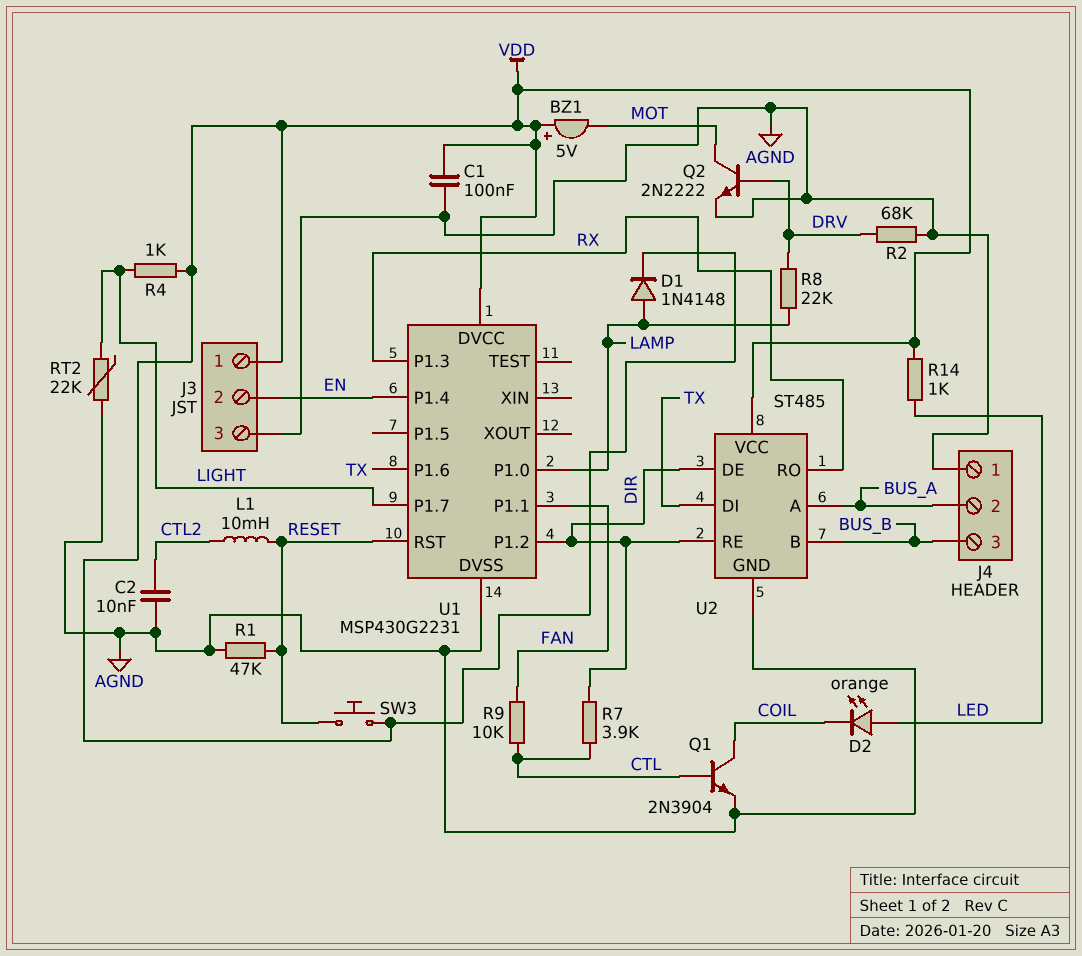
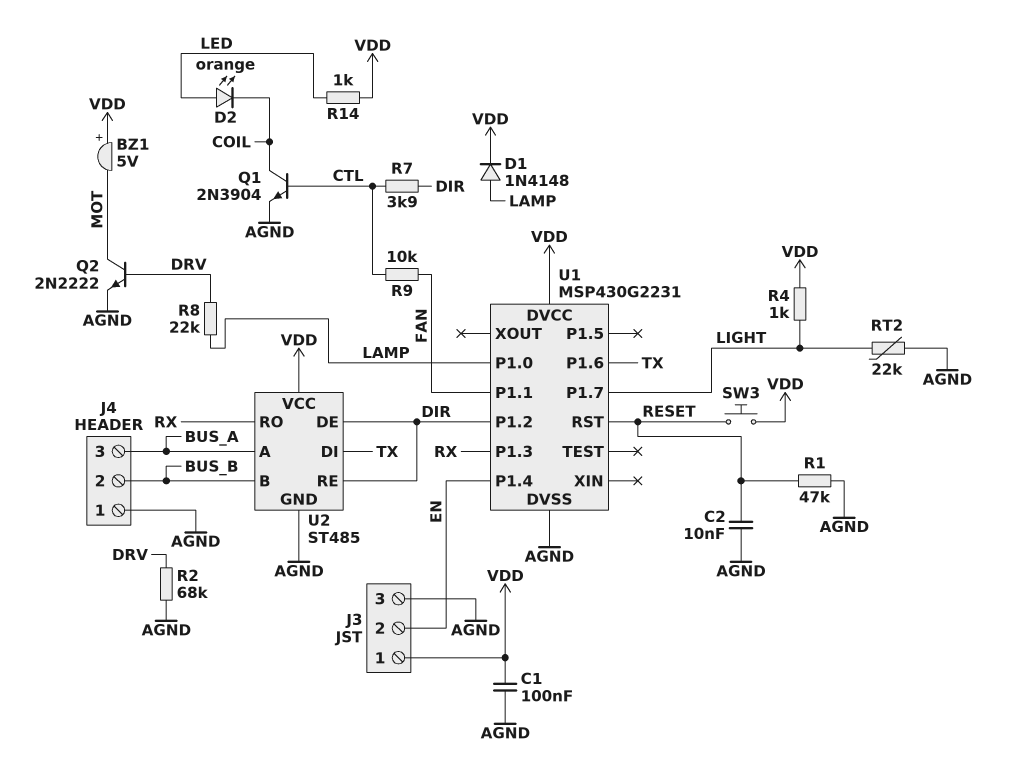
C2: 10nF (AGND, CTL2) -> 10nF (AGND, RESET)
J4 pin 2: BUS_A -> BUS_B
J4 pin 3: BUS_B -> BUS_A
L1: 10mH (CTL2, RESET) -> none

